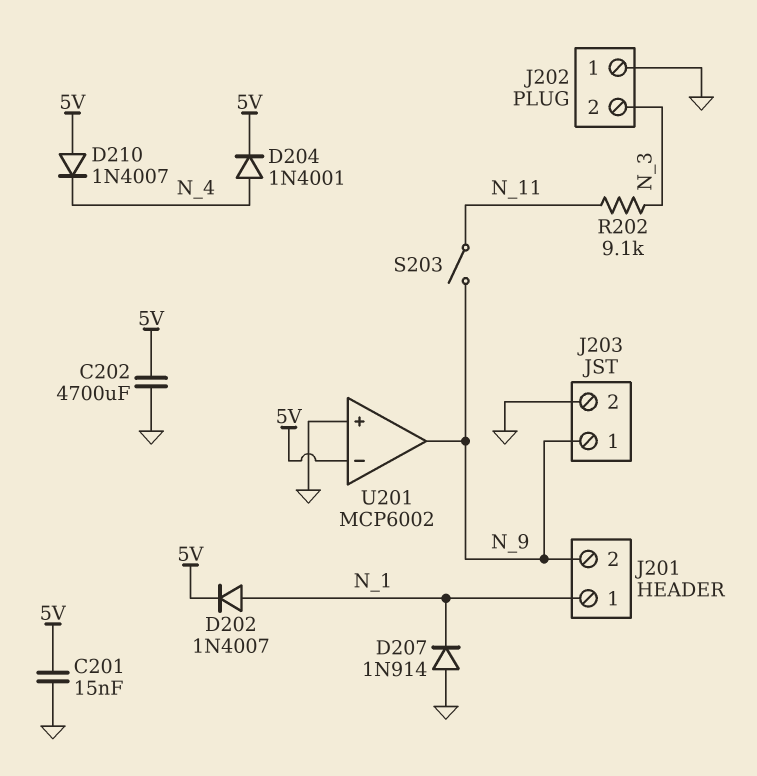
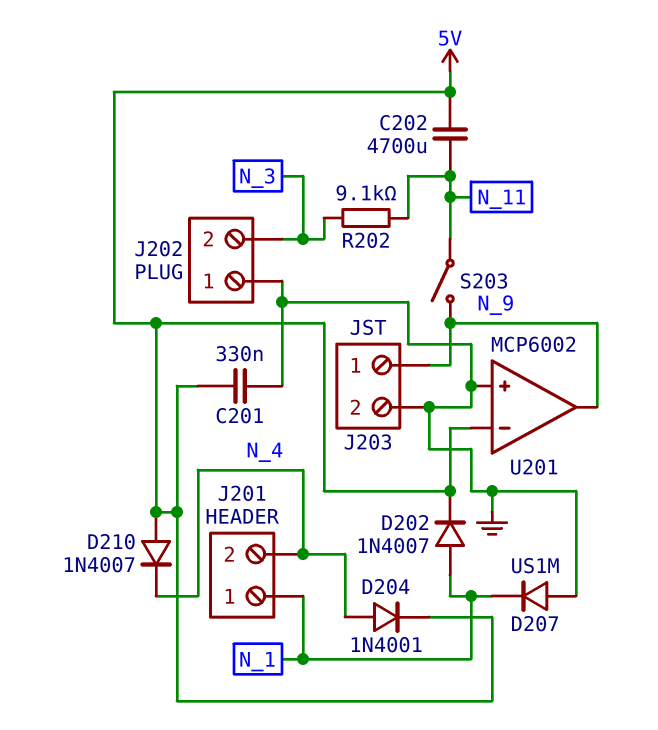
C201: 15nF (5V, GND) -> 330nF (5V, GND)
C202: 4700uF (5V, GND) -> 4700uF (5V, N_11)
D207: diode 1N914 (A GND, K N_1) -> diode US1M (A GND, K N_1)
J201 pin 2: N_9 -> N_4

